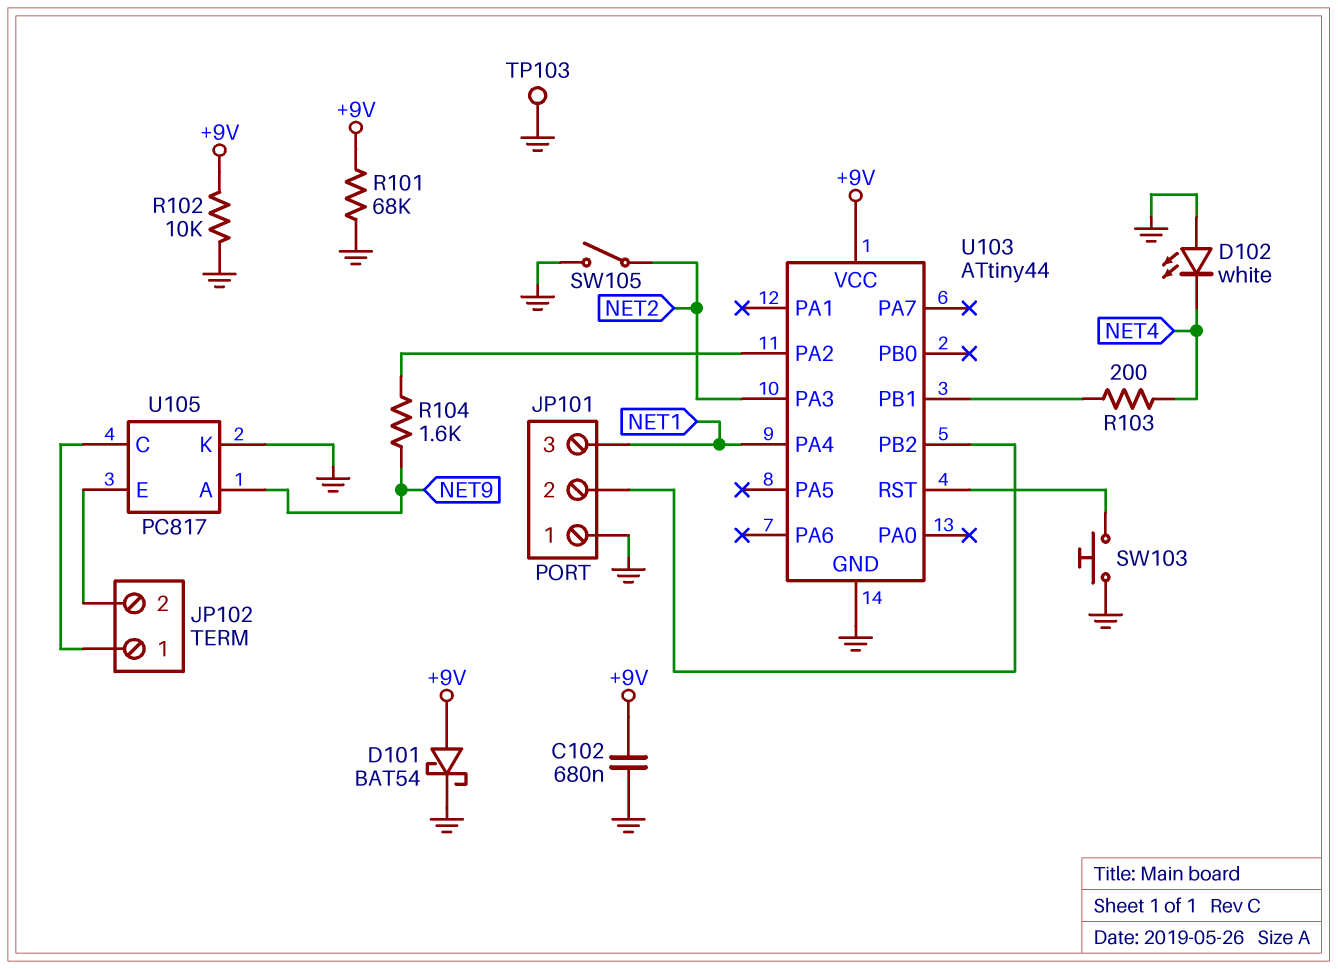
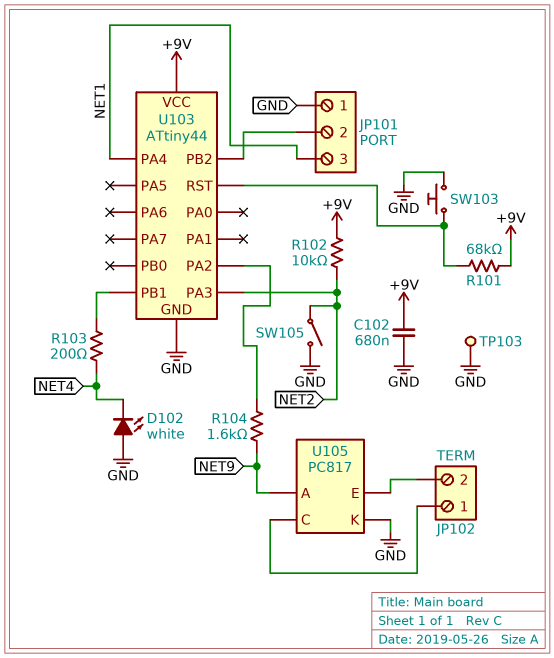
D101: schottky BAT54 (A +9V, K GND) -> none
R101: 68k (+9V, GND) -> 68k (+9V, U103/RST)
R102: 10k (+9V, GND) -> 10k (+9V, NET2)

